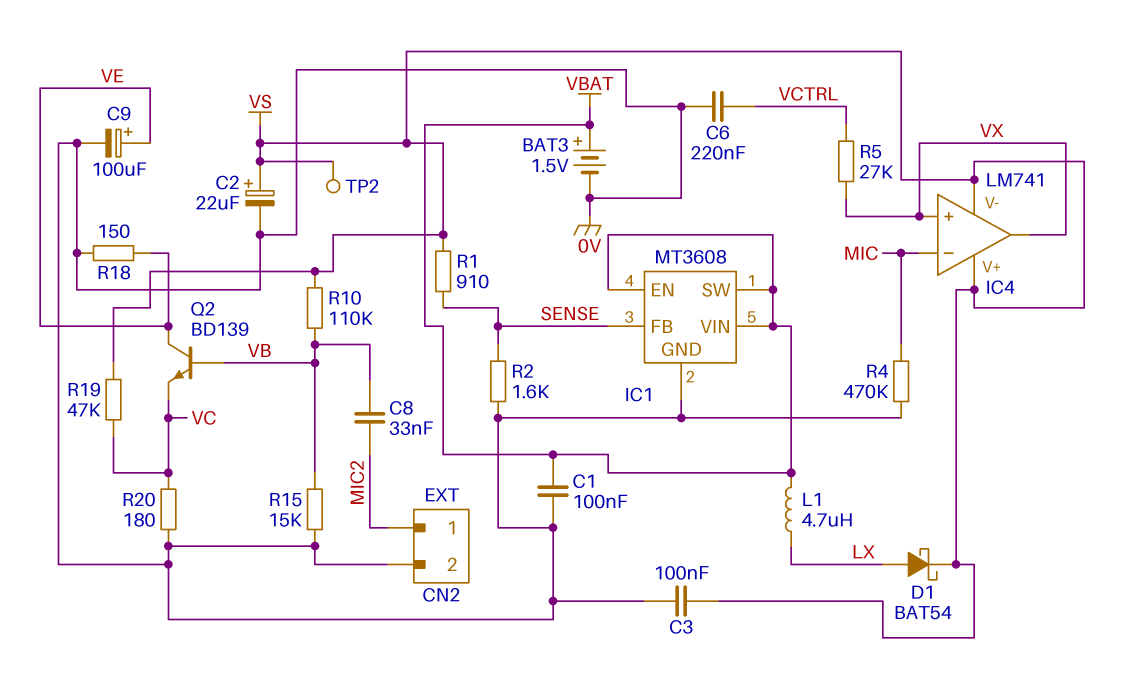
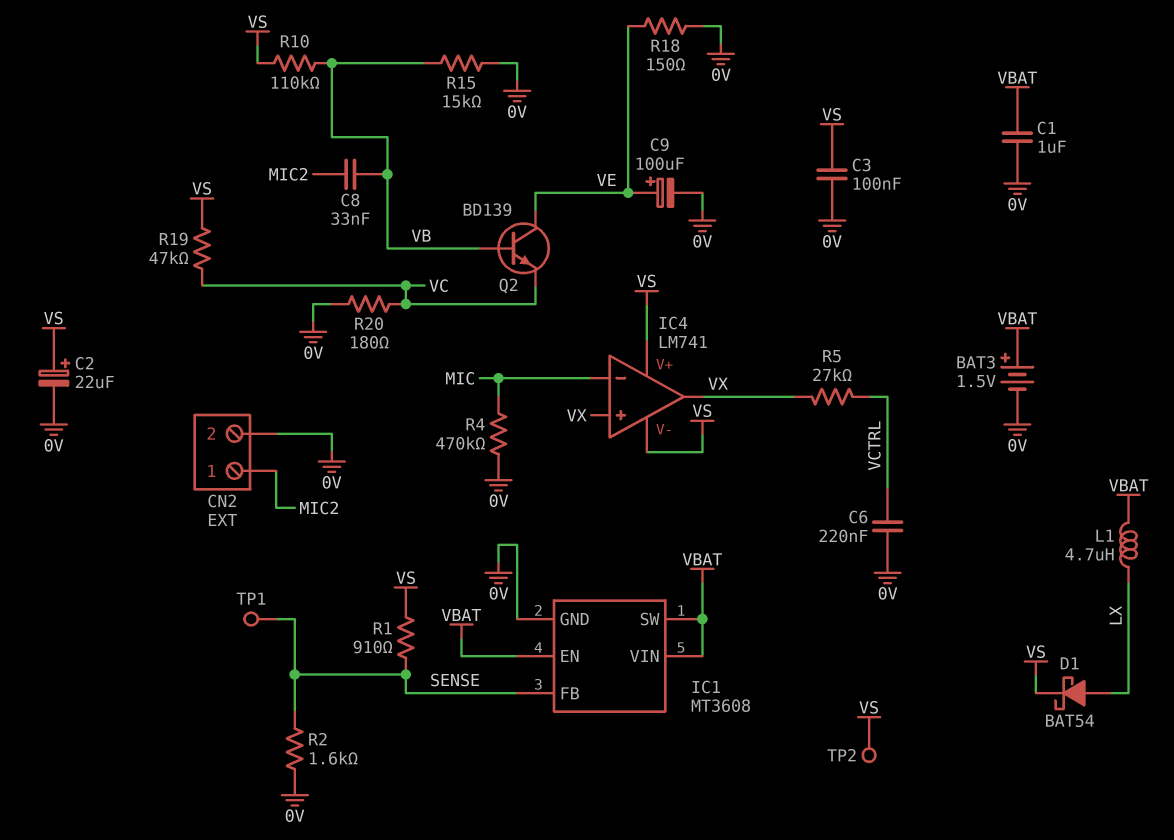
C1: 100nF (0V, VBAT) -> 1uF (0V, VBAT)
TP1: none -> test point (SENSE)

